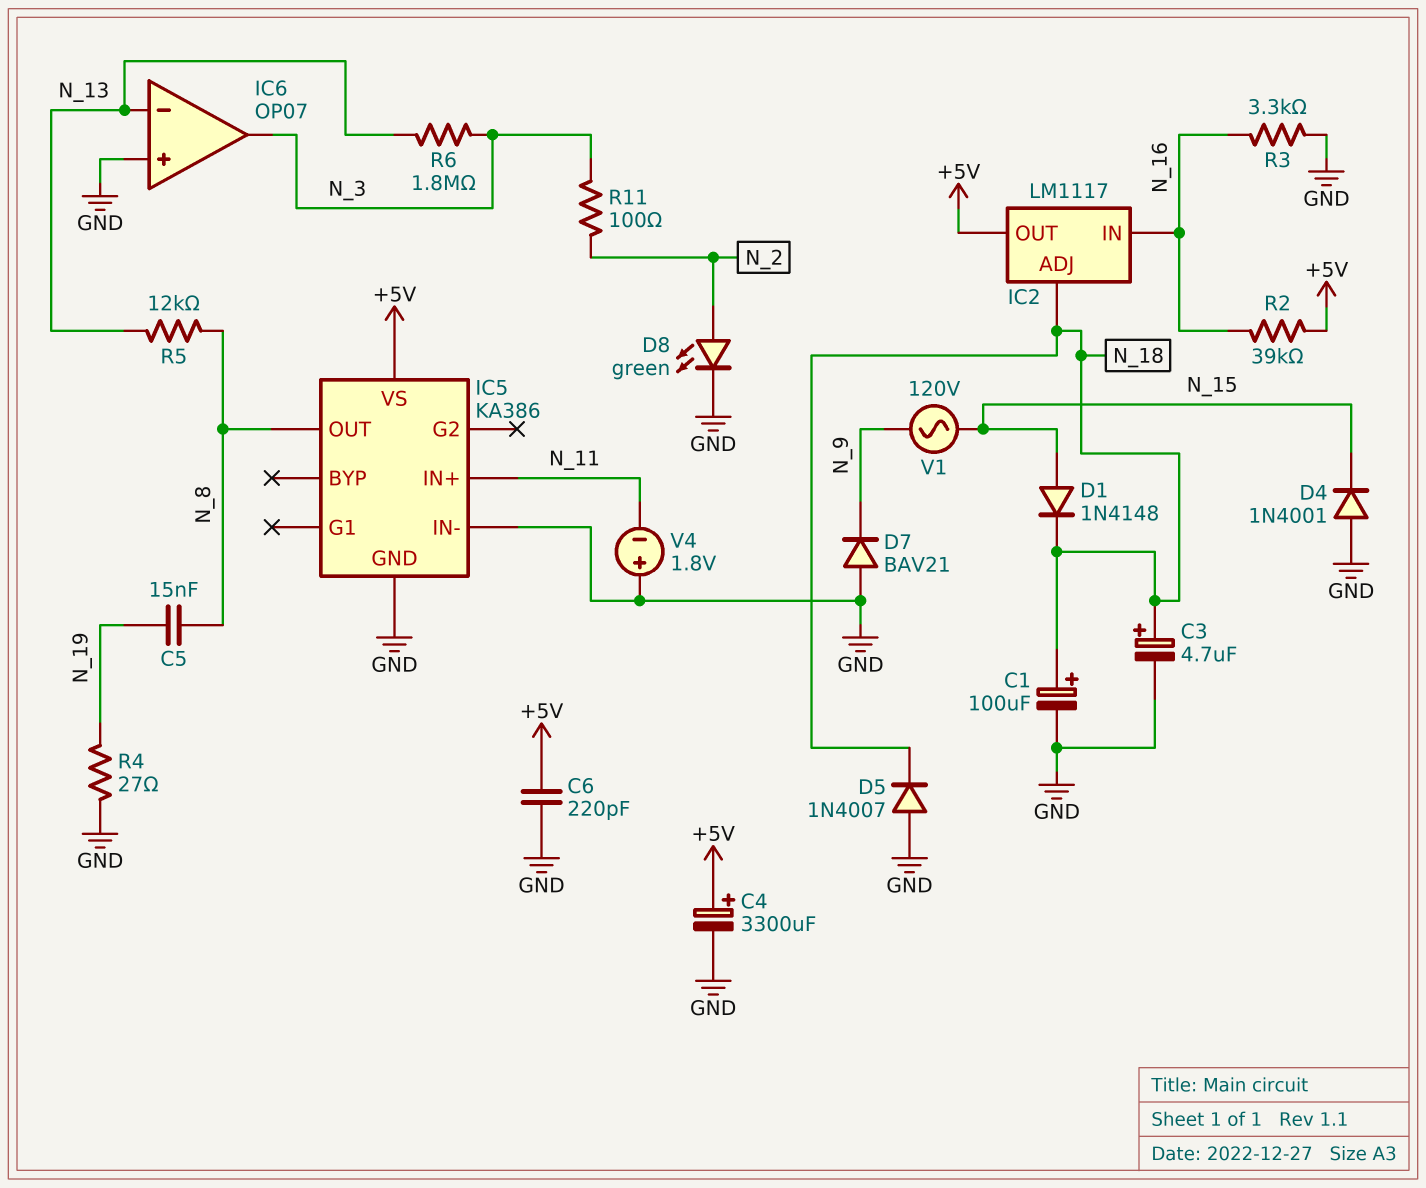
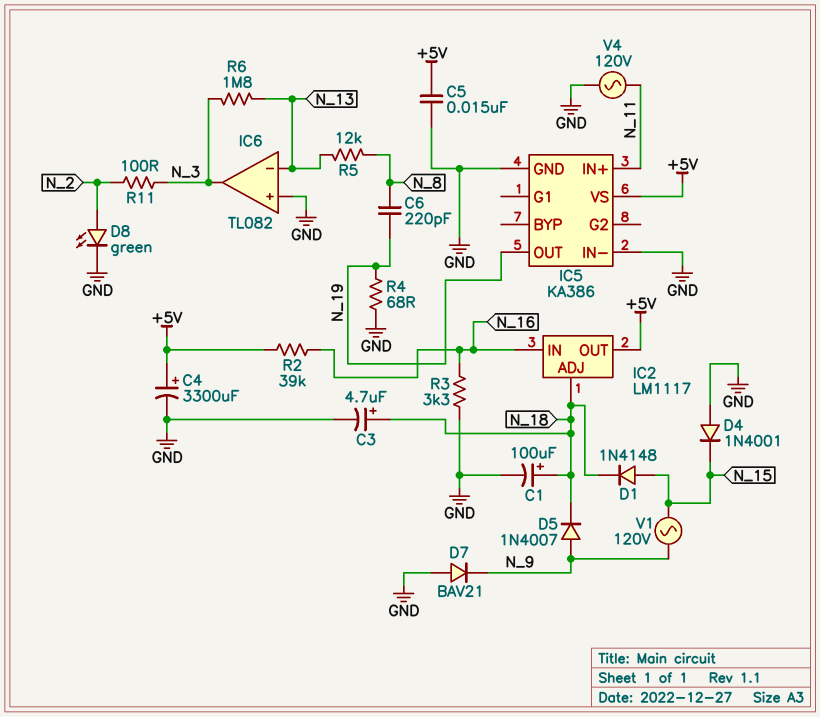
C5: 15nF (N_8, N_19) -> 15nF (+5V, GND)
C6: 220pF (+5V, GND) -> 220pF (N_8, N_19)
D5: diode 1N4007 (A GND, K N_18) -> diode 1N4007 (A N_9, K N_18)
IC5 pin OUT: N_8 -> N_19
IC6: OP07 -> TL082
R4: 27 (GND, N_19) -> 68 (GND, N_19)
V4: 1.8V (plus GND, minus N_11) -> AC 120V (GND, N_11)

